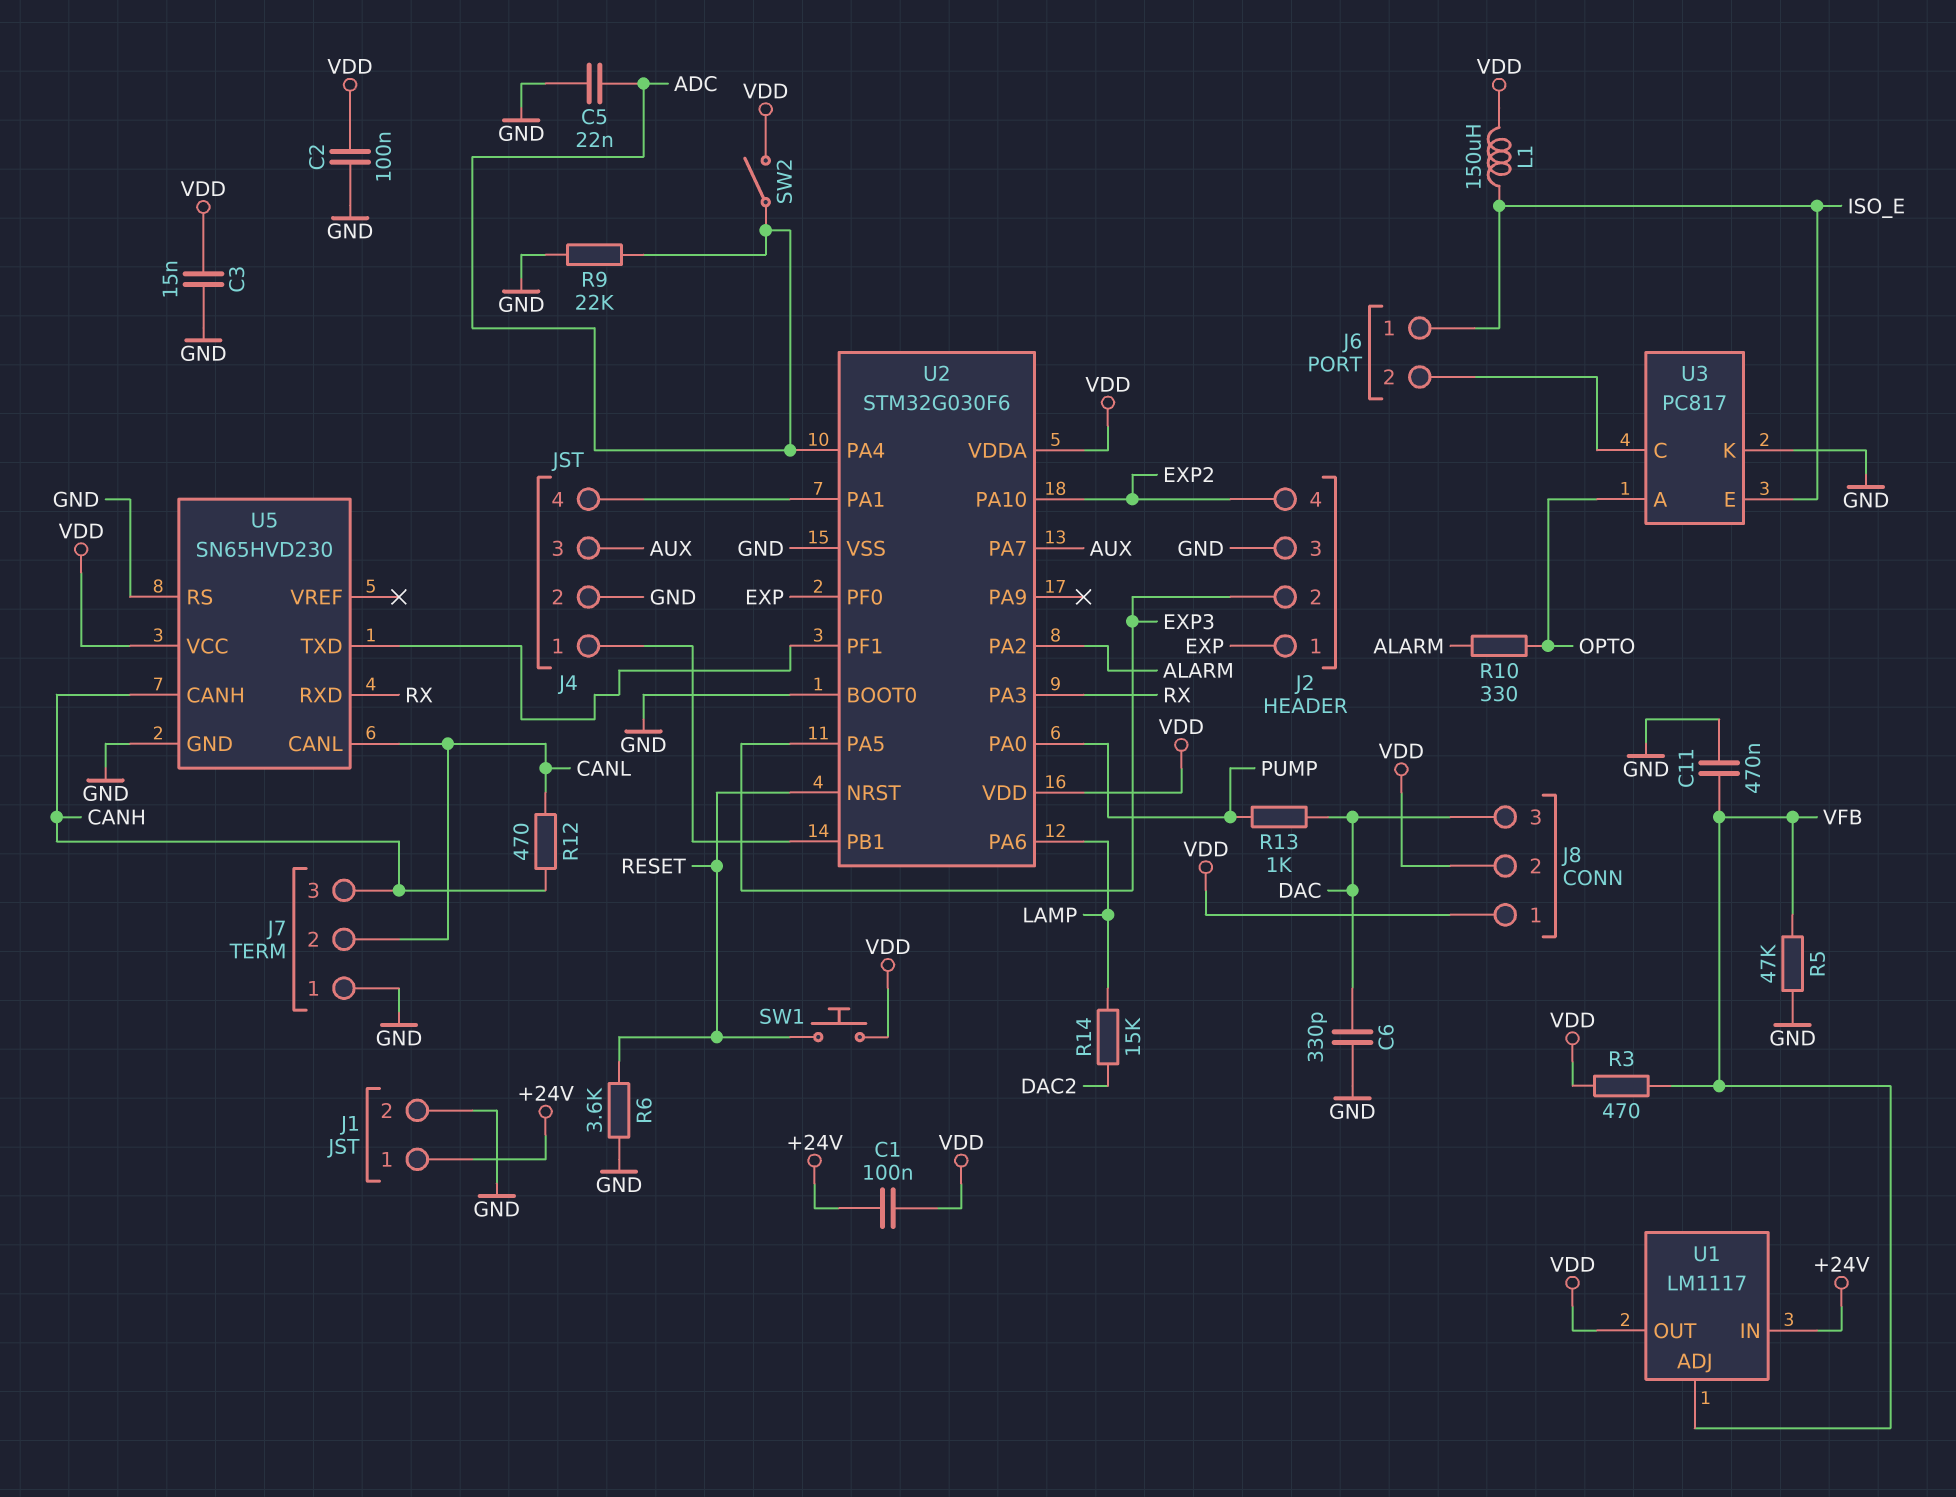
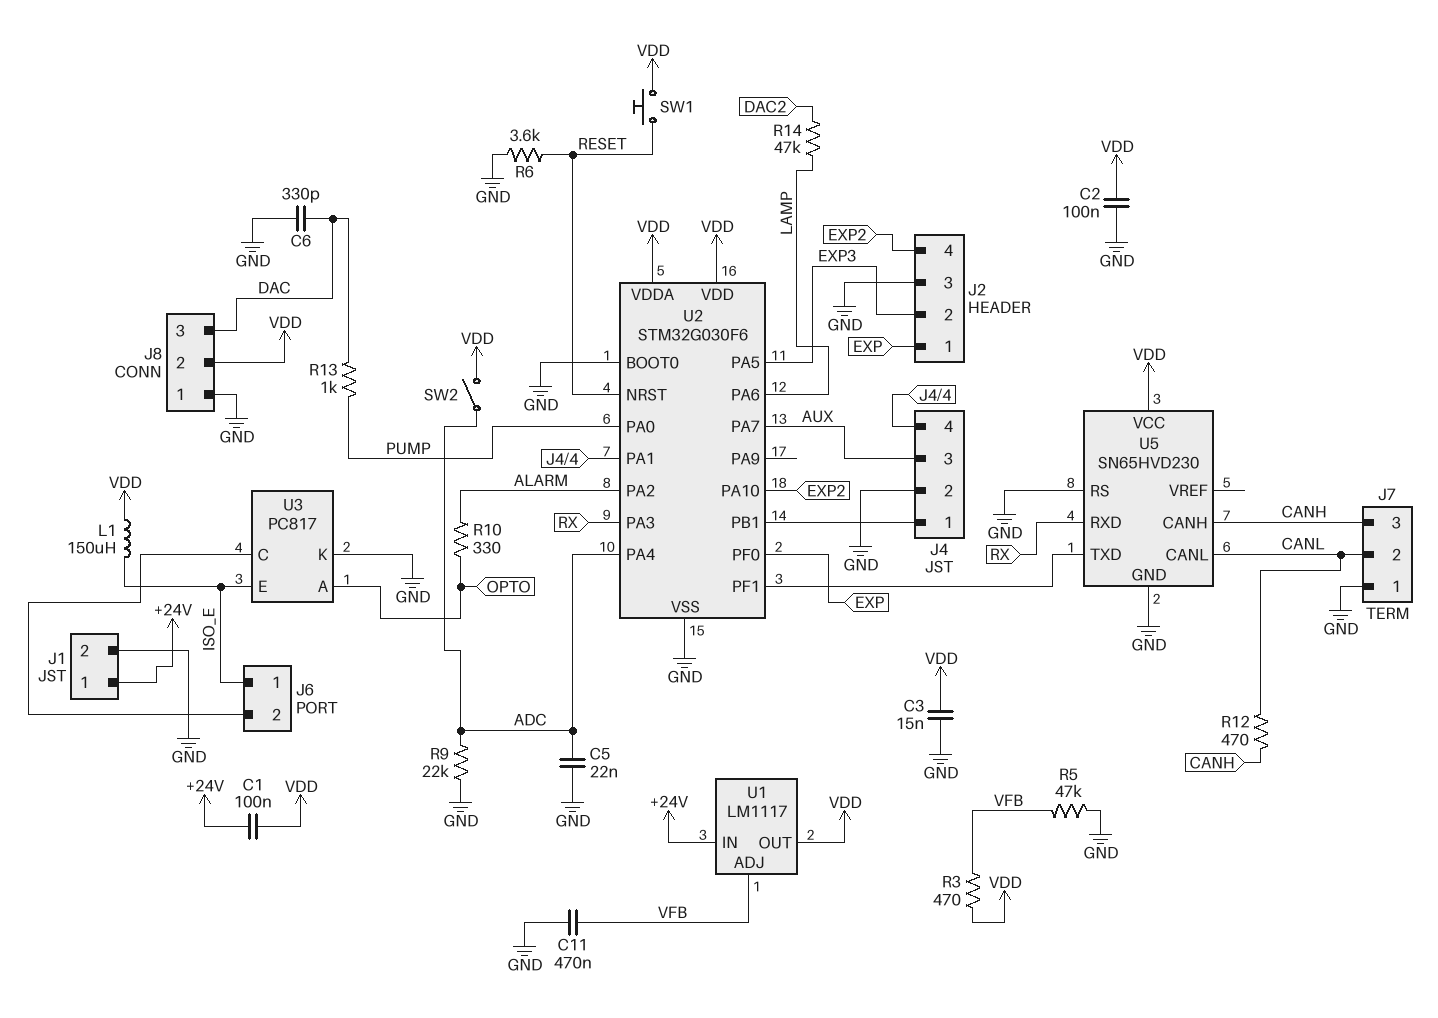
J8 pin 1: VDD -> GND
R14: 15k (DAC2, LAMP) -> 47k (DAC2, LAMP)

